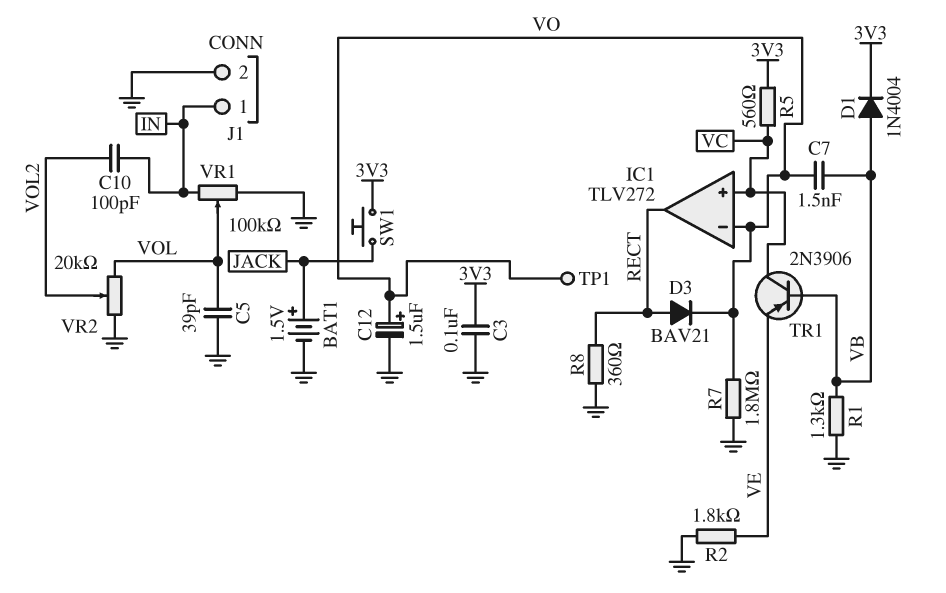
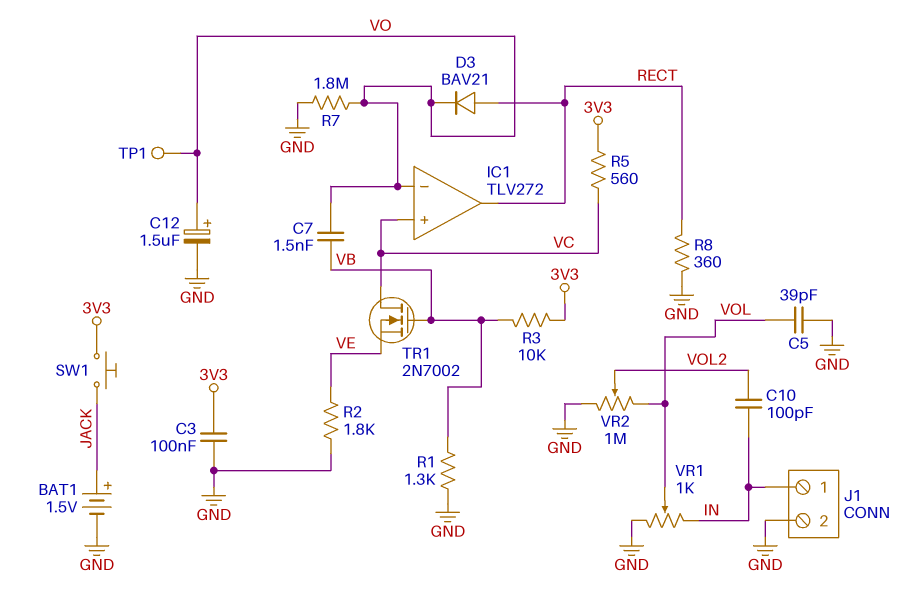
D1: diode 1N4004 (A VB, K 3V3) -> none
R3: none -> 10k (3V3, VB)
TR1: PNP 2N3906 (B VB, C VC, E VE) -> NMOS 2N7002 (G VB, D VC, S VE)
VR1: 100k (GND, IN, wiper VOL) -> 1k (GND, IN, wiper VOL)
VR2: 20k (GND, VOL, wiper VOL2) -> 1M (GND, VOL, wiper VOL2)

